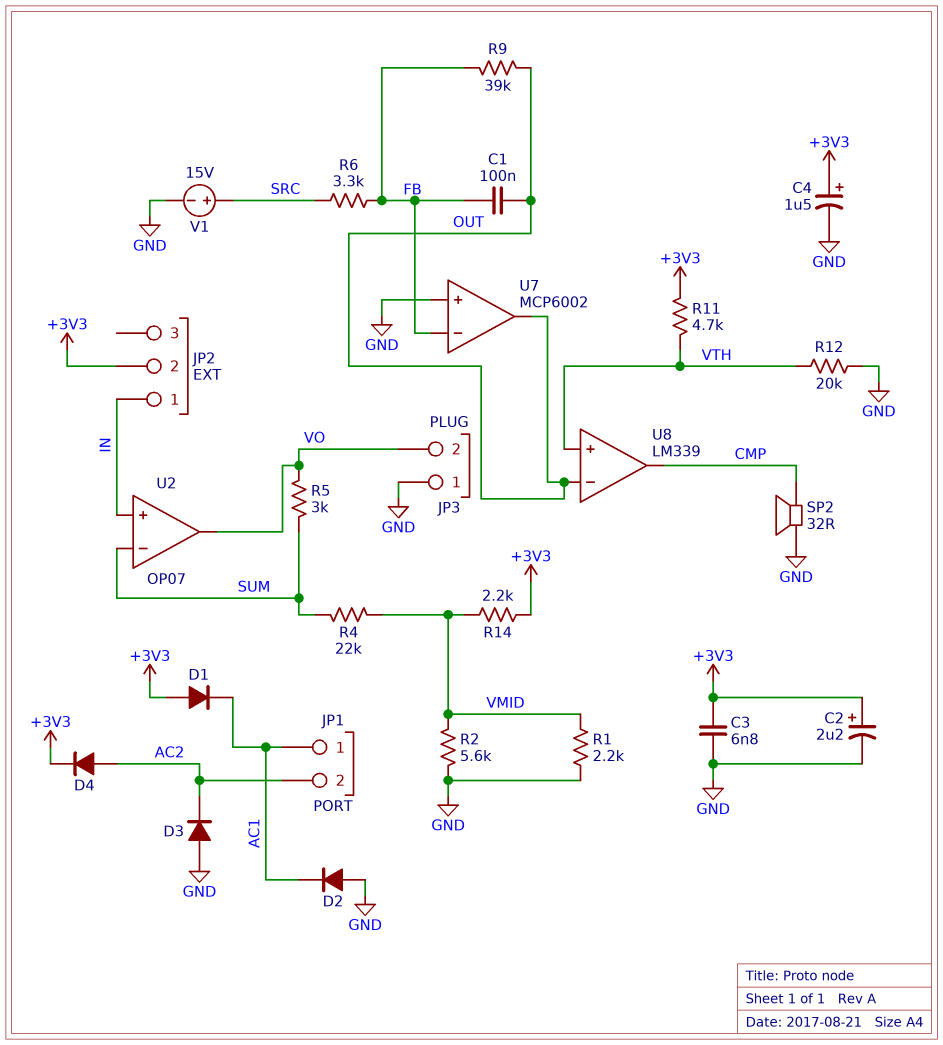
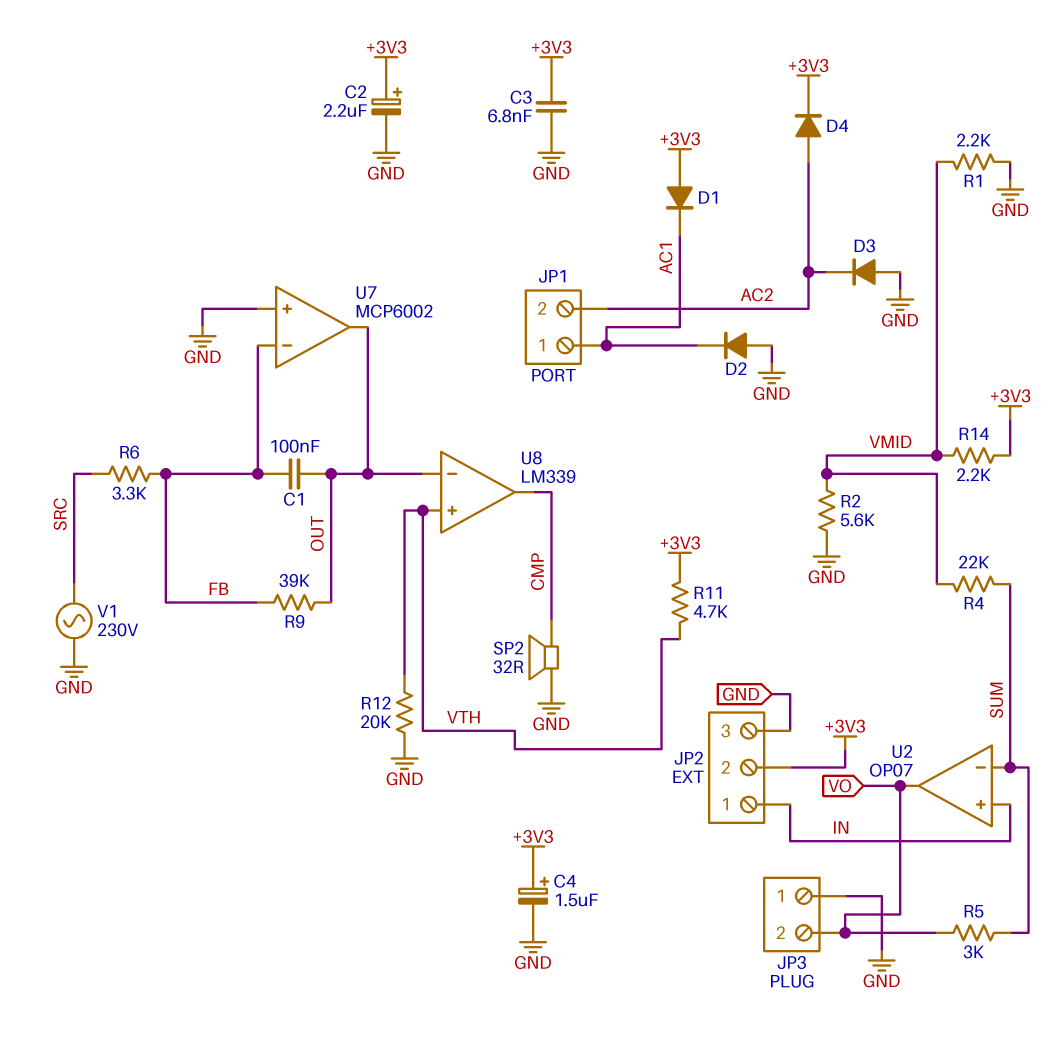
JP2 pin 3: none -> GND
V1: 15V (plus SRC, minus GND) -> AC 230V (GND, SRC)

